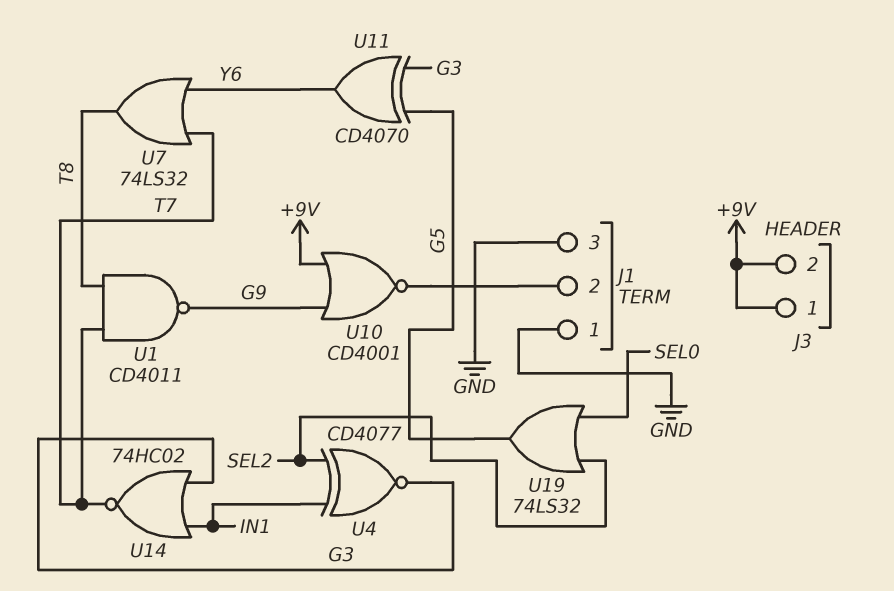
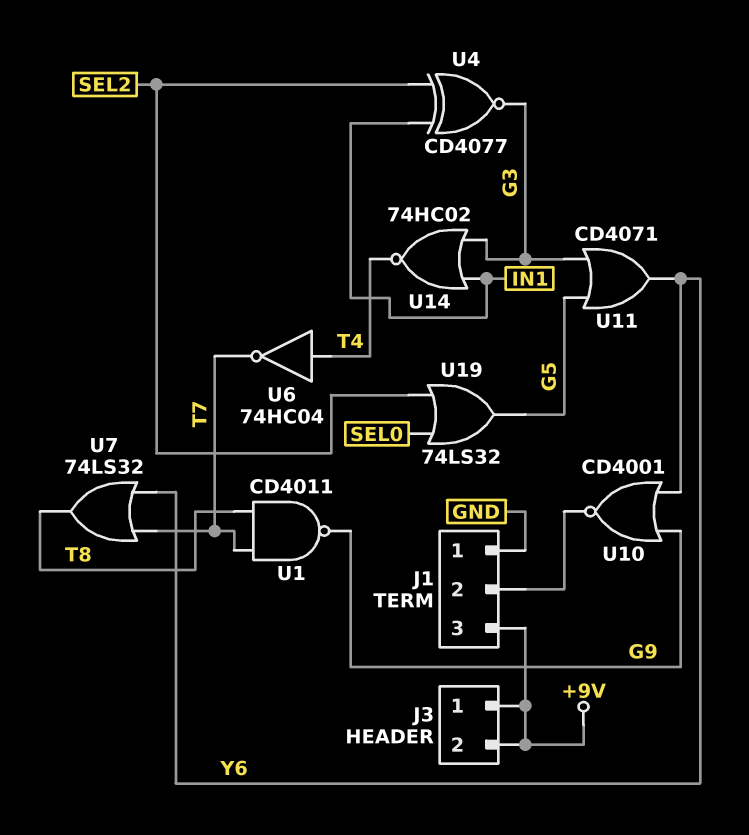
J1 pin 3: GND -> +9V
U6: none -> NOT 74HC04 (in T4, out T7)
U10: NOR CD4001 (in +9V, in G9, out J1/2) -> NOR CD4001 (in G9, in Y6, out J1/2)
U11: XOR CD4070 (in G3, in G5, out Y6) -> OR CD4071 (in G3, in G5, out Y6)
U14: NOR 74HC02 (in G3, in IN1, out T7) -> NOR 74HC02 (in G3, in IN1, out T4)

